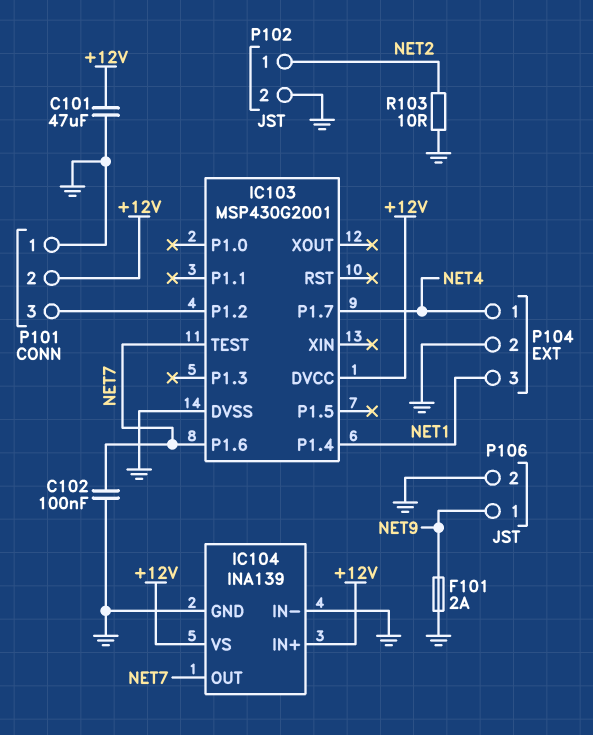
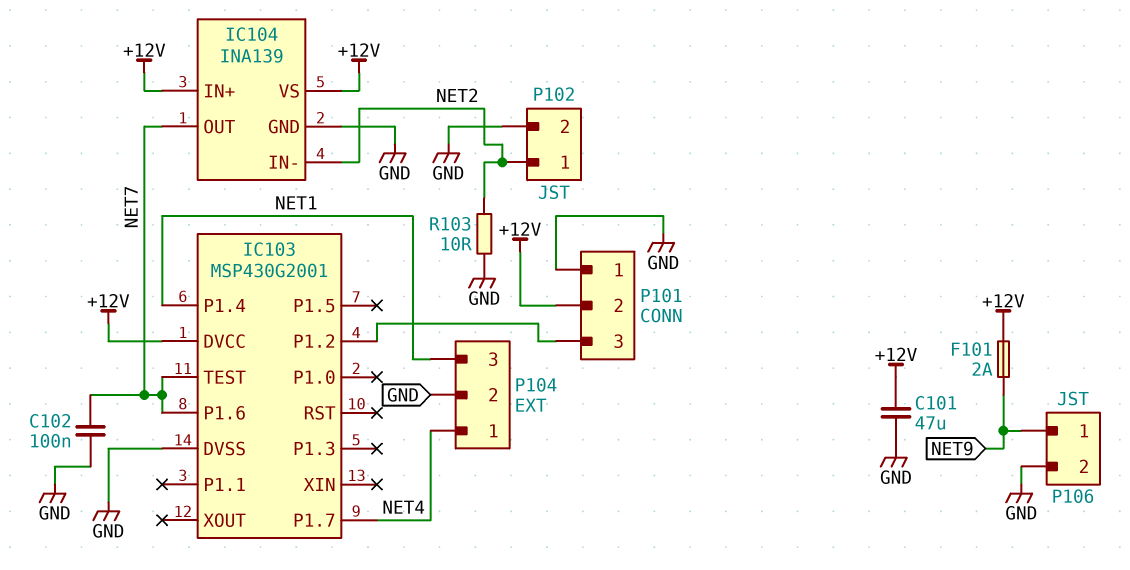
F101: 2A (GND, NET9) -> 2A (+12V, NET9)
IC104 pin IN-: GND -> NET2

